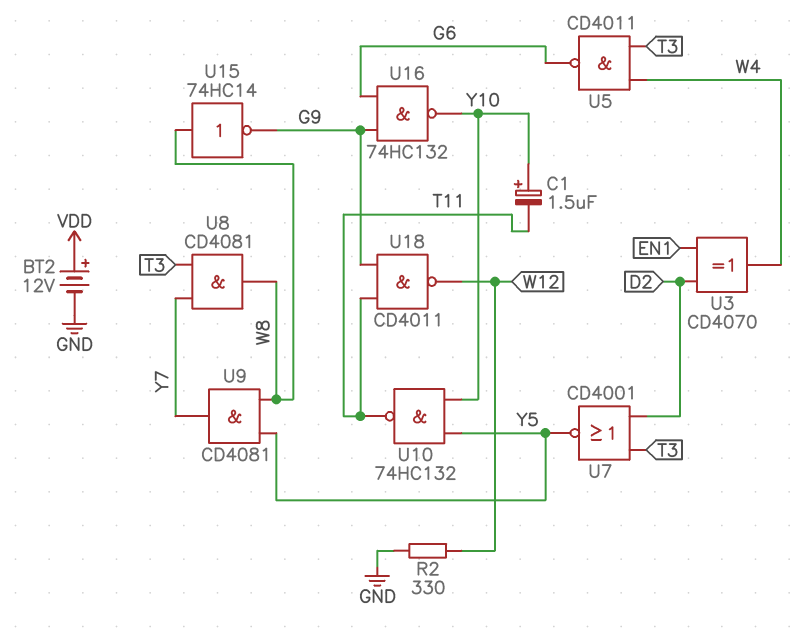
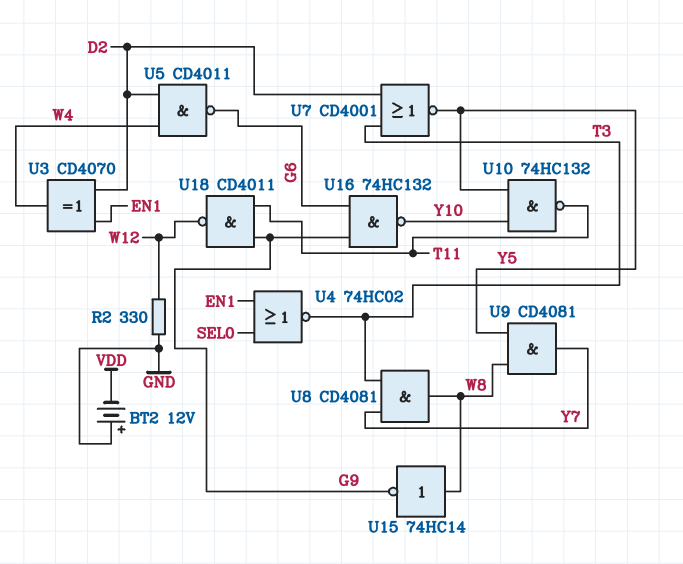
BT2: 12V (plus VDD, minus GND) -> 12V (plus GND, minus VDD)
C1: 1.5uF (plus Y10, minus T11) -> none
U4: none -> NOR 74HC02 (in EN1, in SEL0, out T3)
U5: NAND CD4011 (in T3, in W4, out G6) -> NAND CD4011 (in D2, in W4, out G6)

